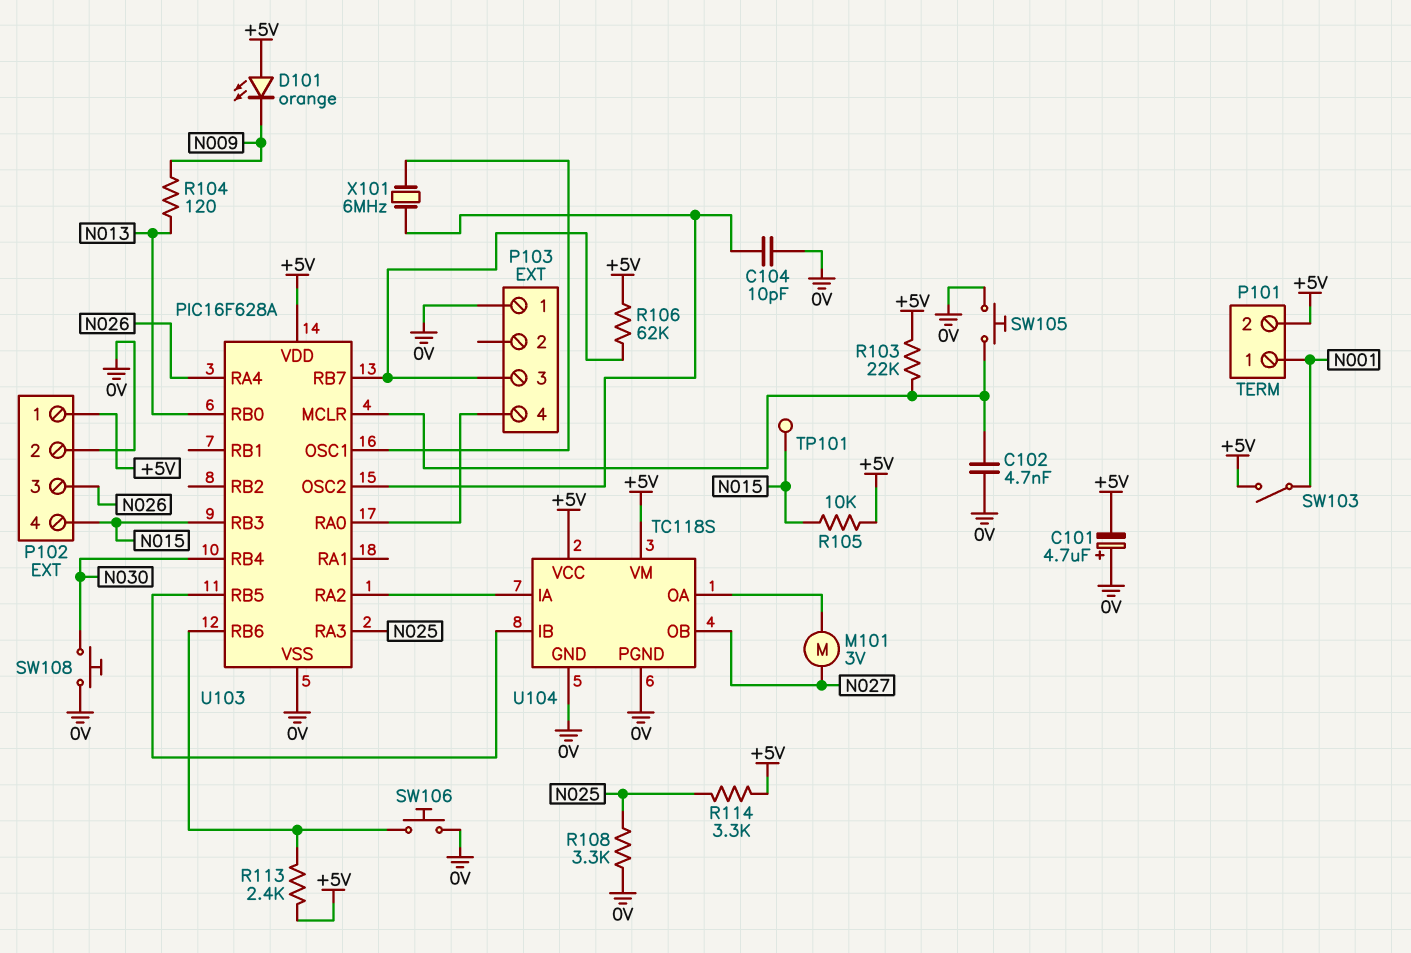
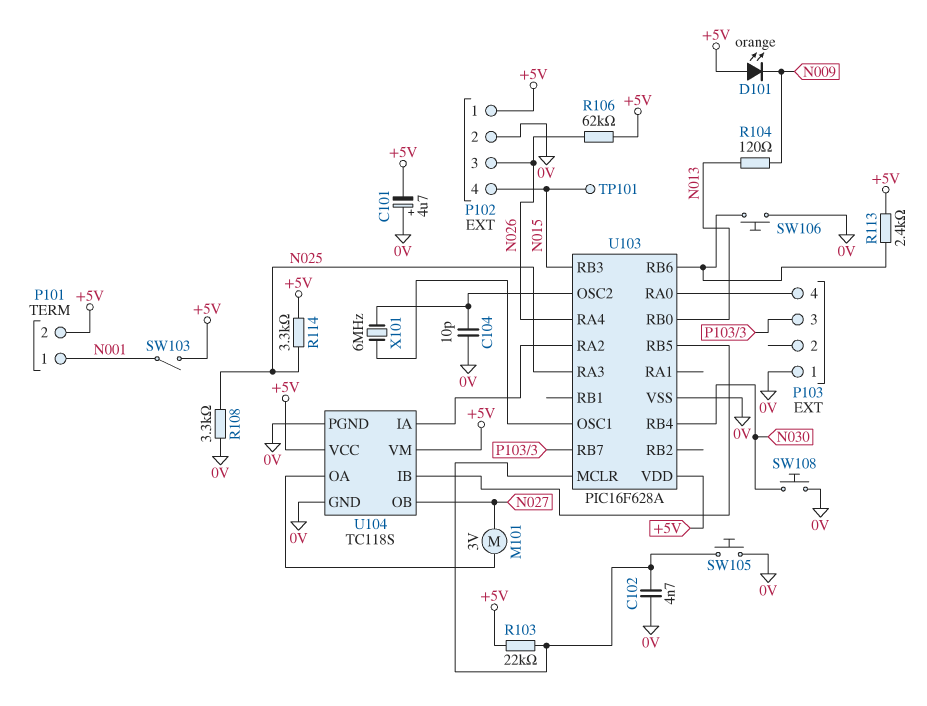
R105: 10k (+5V, N015) -> none
R106: 62k (+5V, P103/3) -> 62k (+5V, N026)

